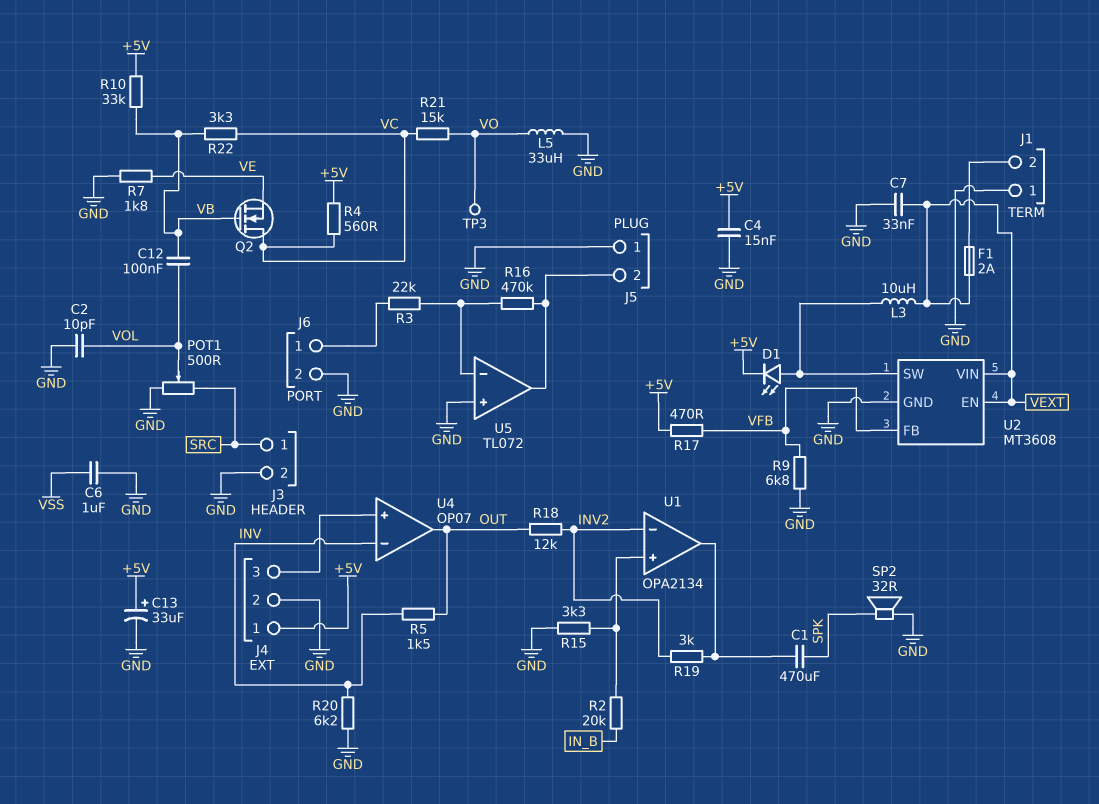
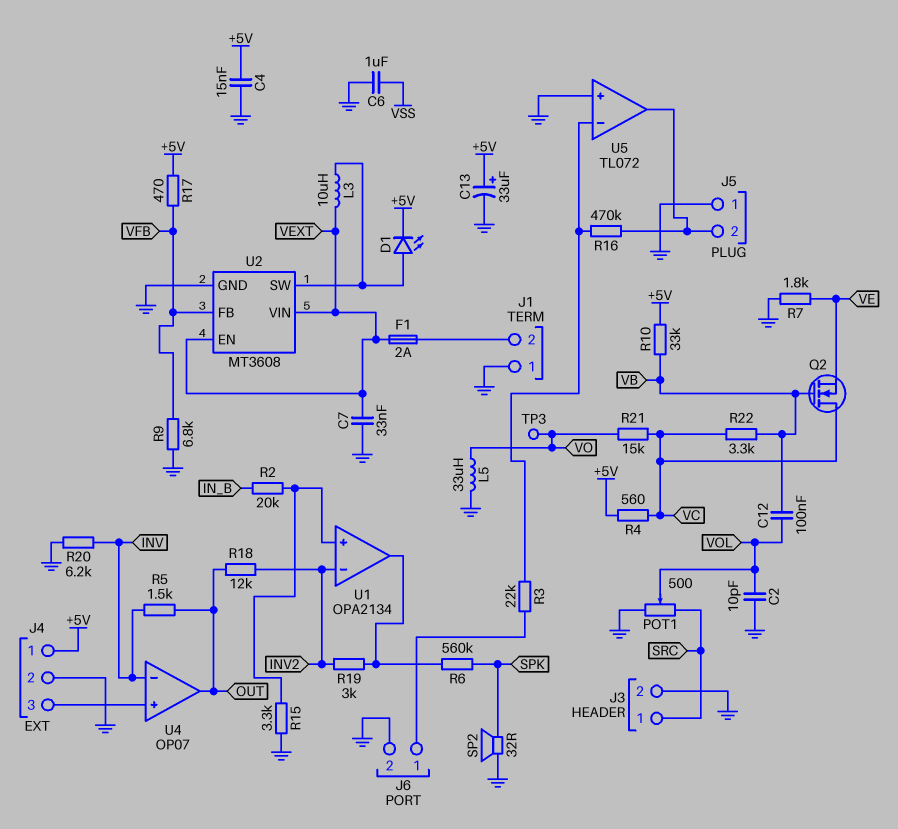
C1: 470uF (SPK, U1/out) -> none
R6: none -> 560k (SPK, U1/out)

